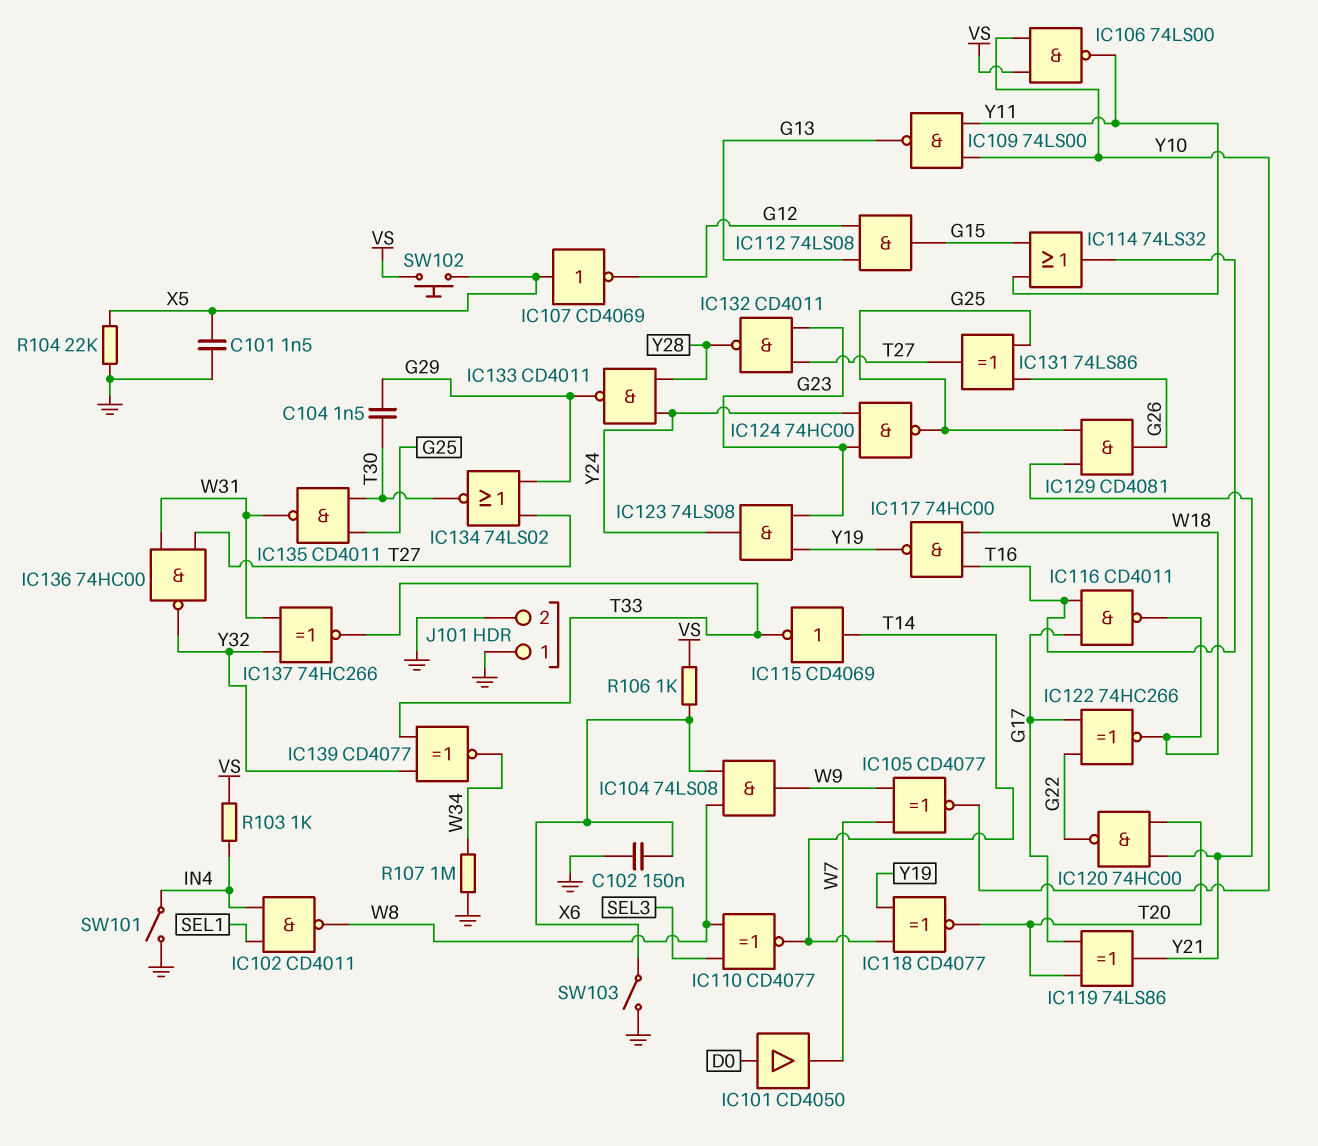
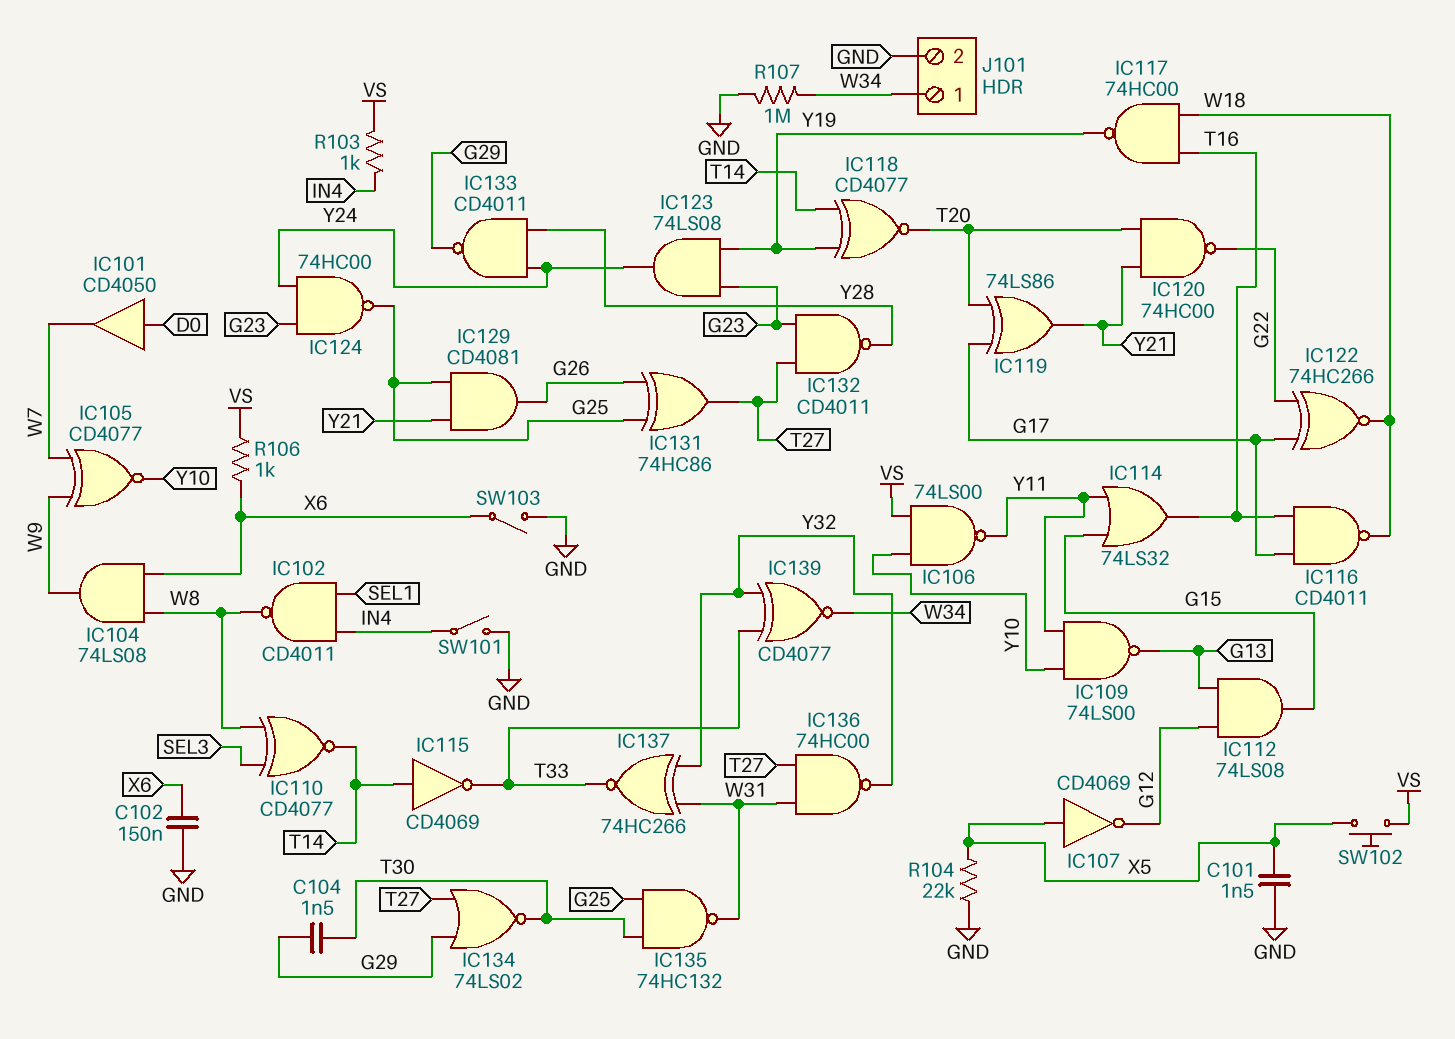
IC131: XOR 74LS86 (in G25, in G26, out T27) -> XOR 74HC86 (in G25, in G26, out T27)
IC135: NAND CD4011 (in G25, in T30, out W31) -> NAND 74HC132 (in G25, in T30, out W31)
J101 pin 1: GND -> W34

